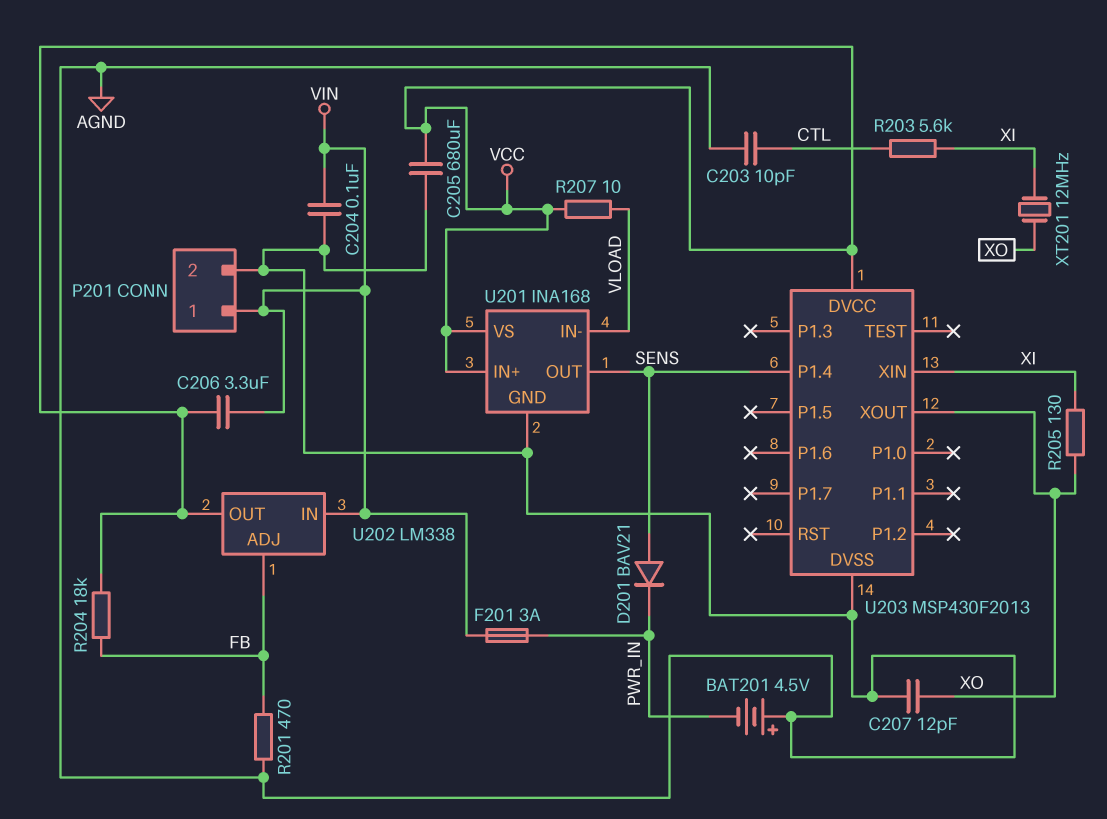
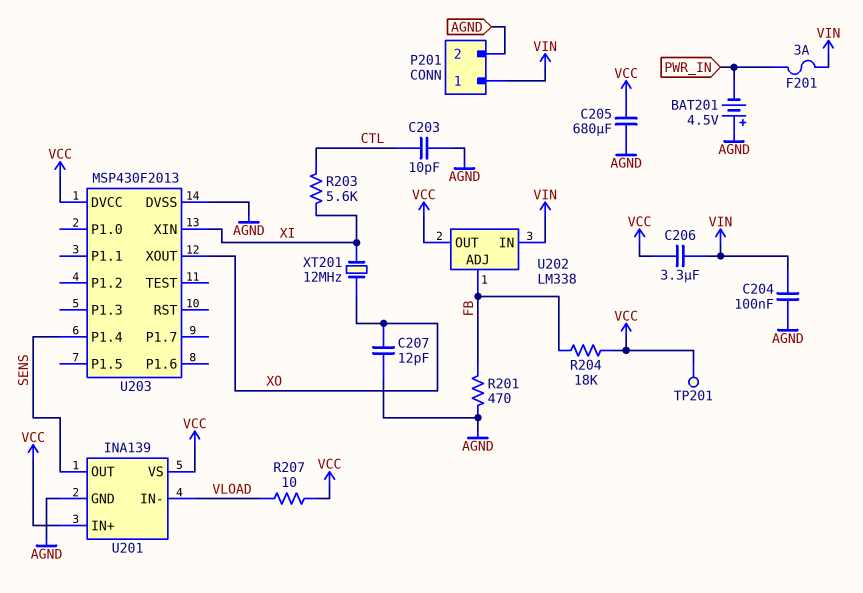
D201: diode BAV21 (A SENS, K PWR_IN) -> none
R205: 130 (XI, XO) -> none
TP201: none -> test point (VCC)
U201: INA168 -> INA139

